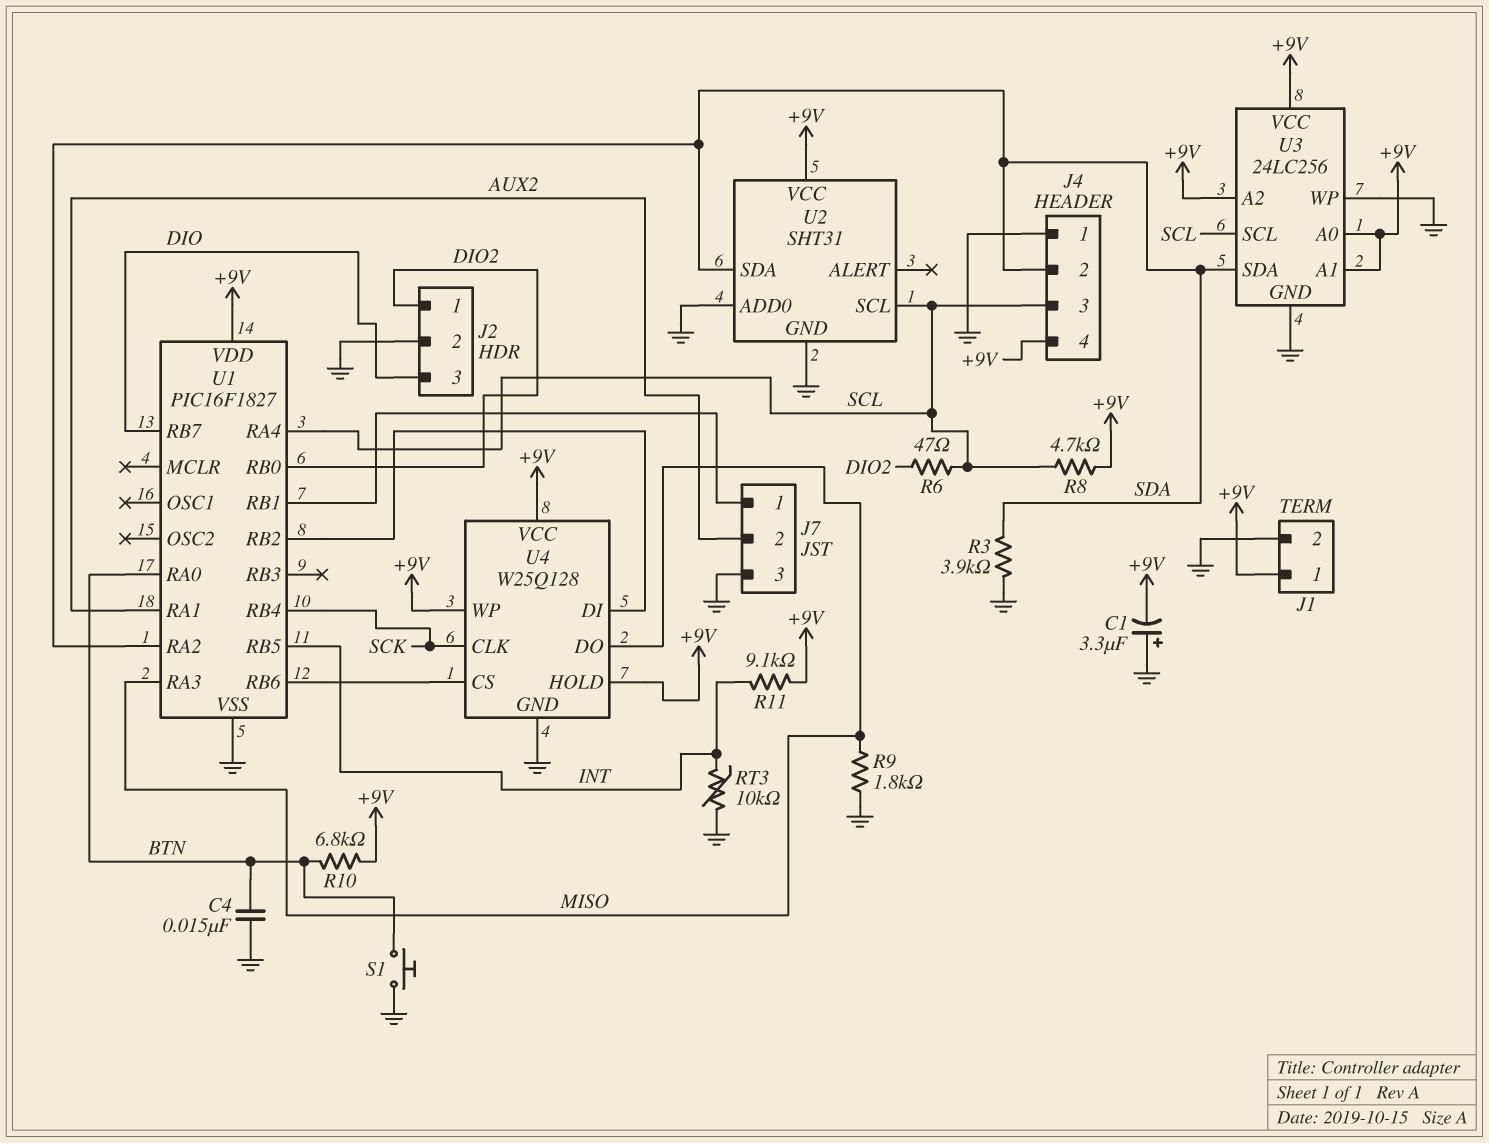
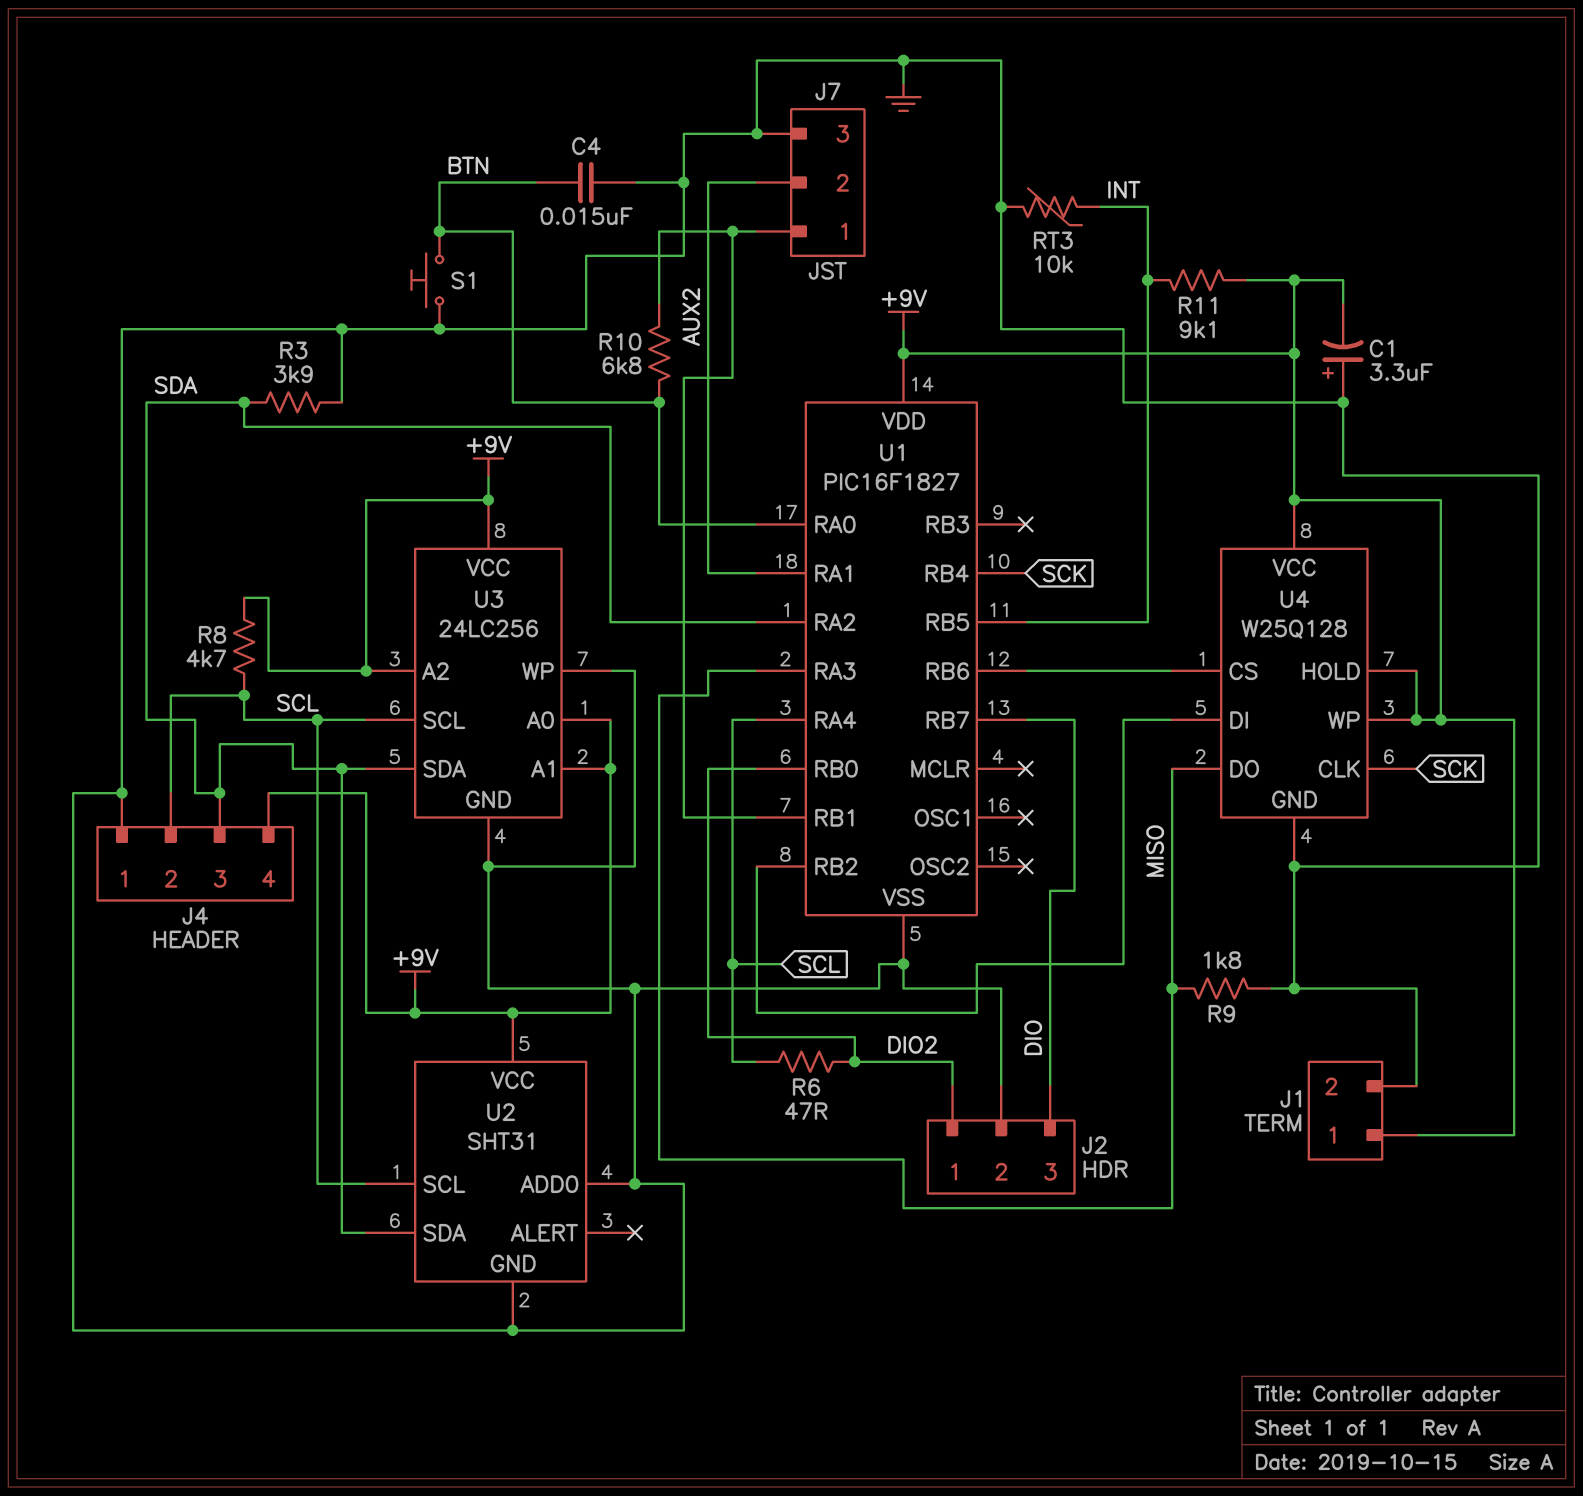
J4 pin 2: SDA -> SCL
J4 pin 3: SCL -> SDA
R10: 6.8k (+9V, BTN) -> 6.8k (BTN, J7/1)

